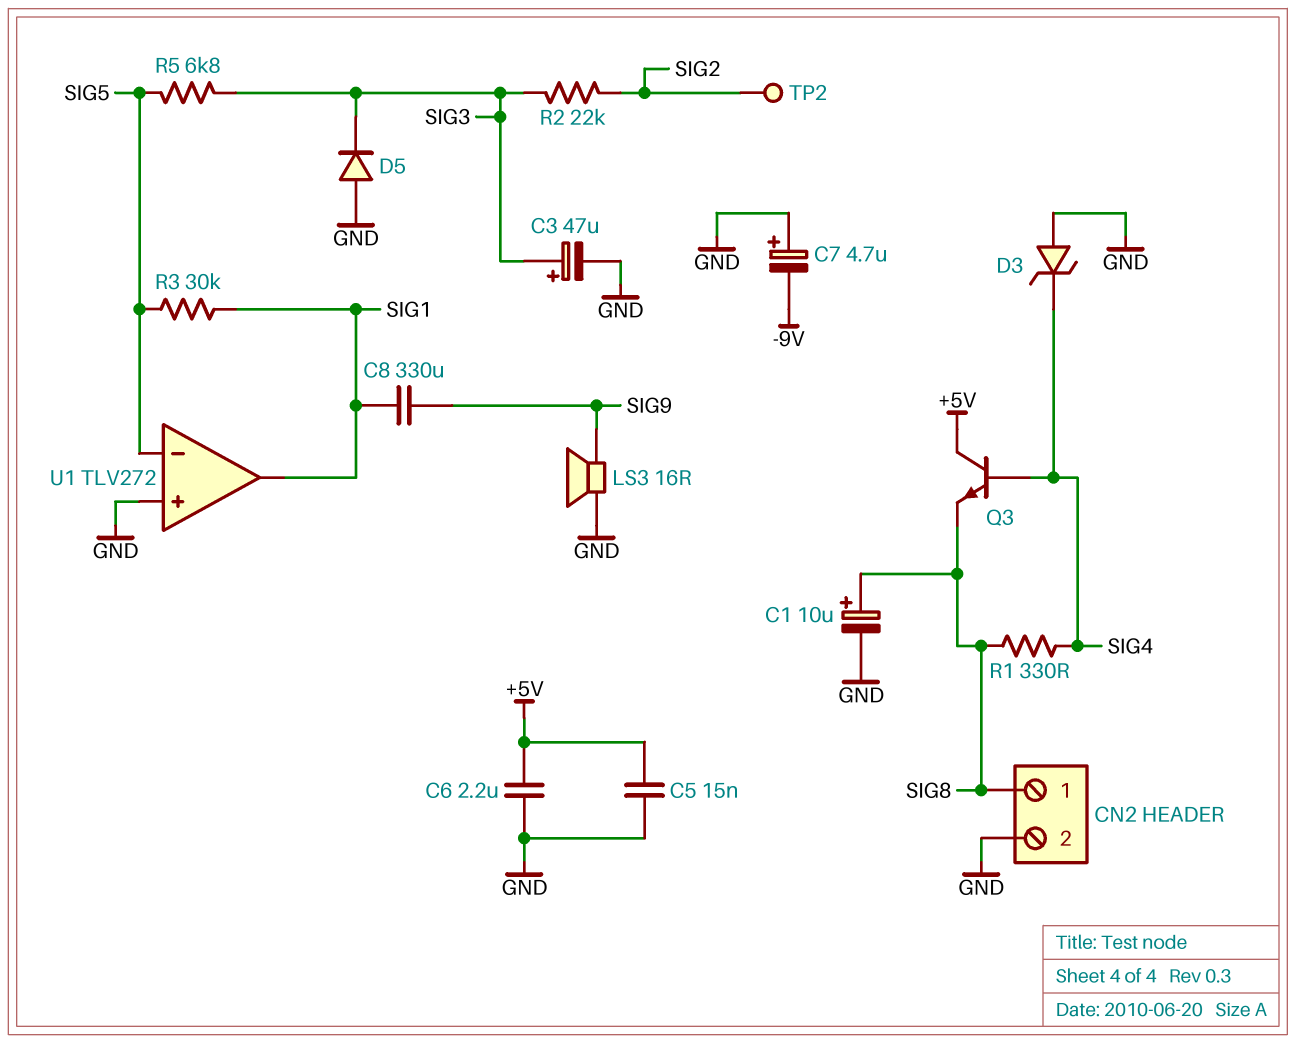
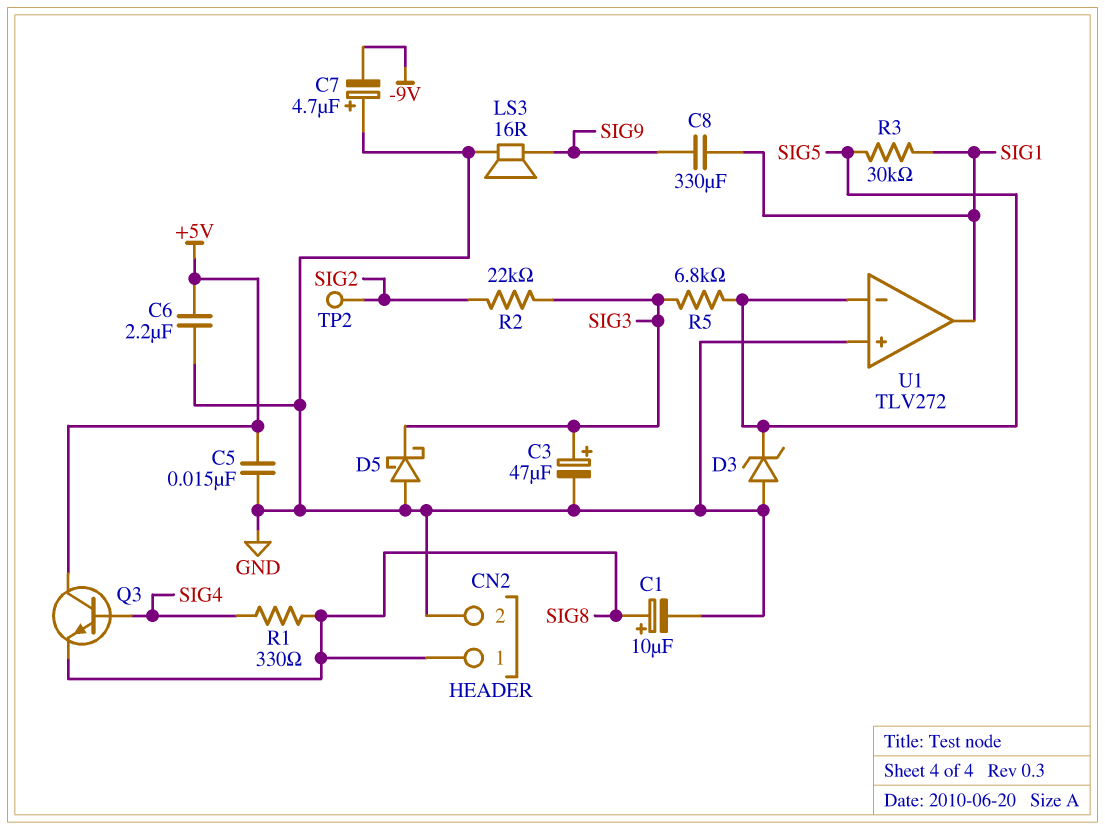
D3: zener (A GND, K SIG4) -> zener (A GND, K SIG5)
D5: diode (A GND, K SIG3) -> schottky (A GND, K SIG3)

